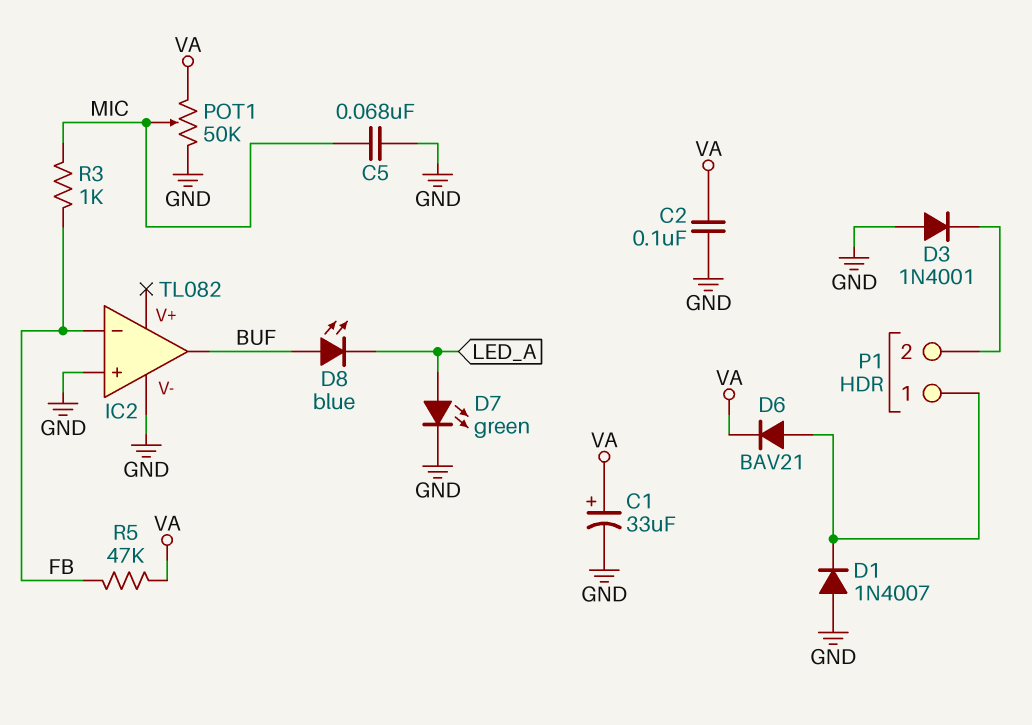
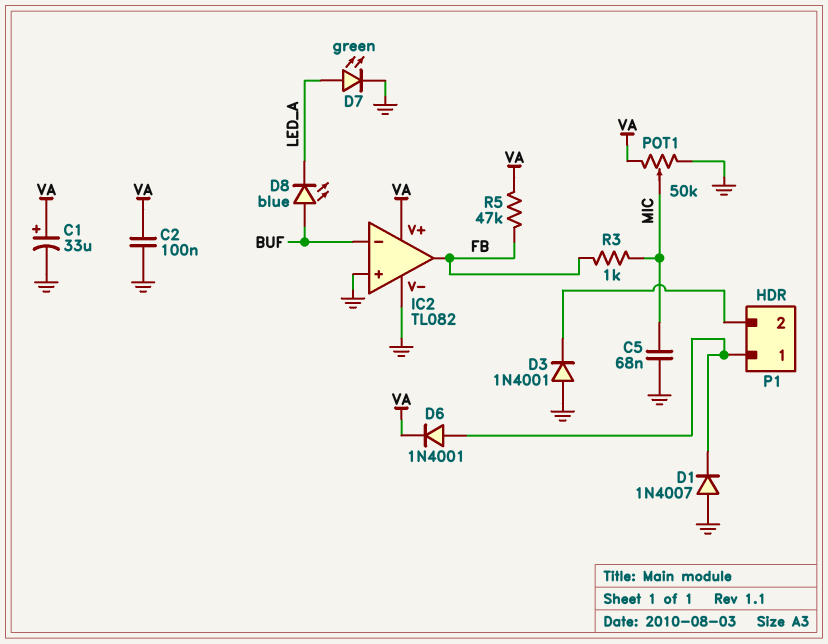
D6: diode BAV21 (A P1/1, K VA) -> diode 1N4001 (A P1/1, K VA)
IC2 pin V+: none -> VA
IC2 pin in-: FB -> BUF
IC2 pin out: BUF -> FB

